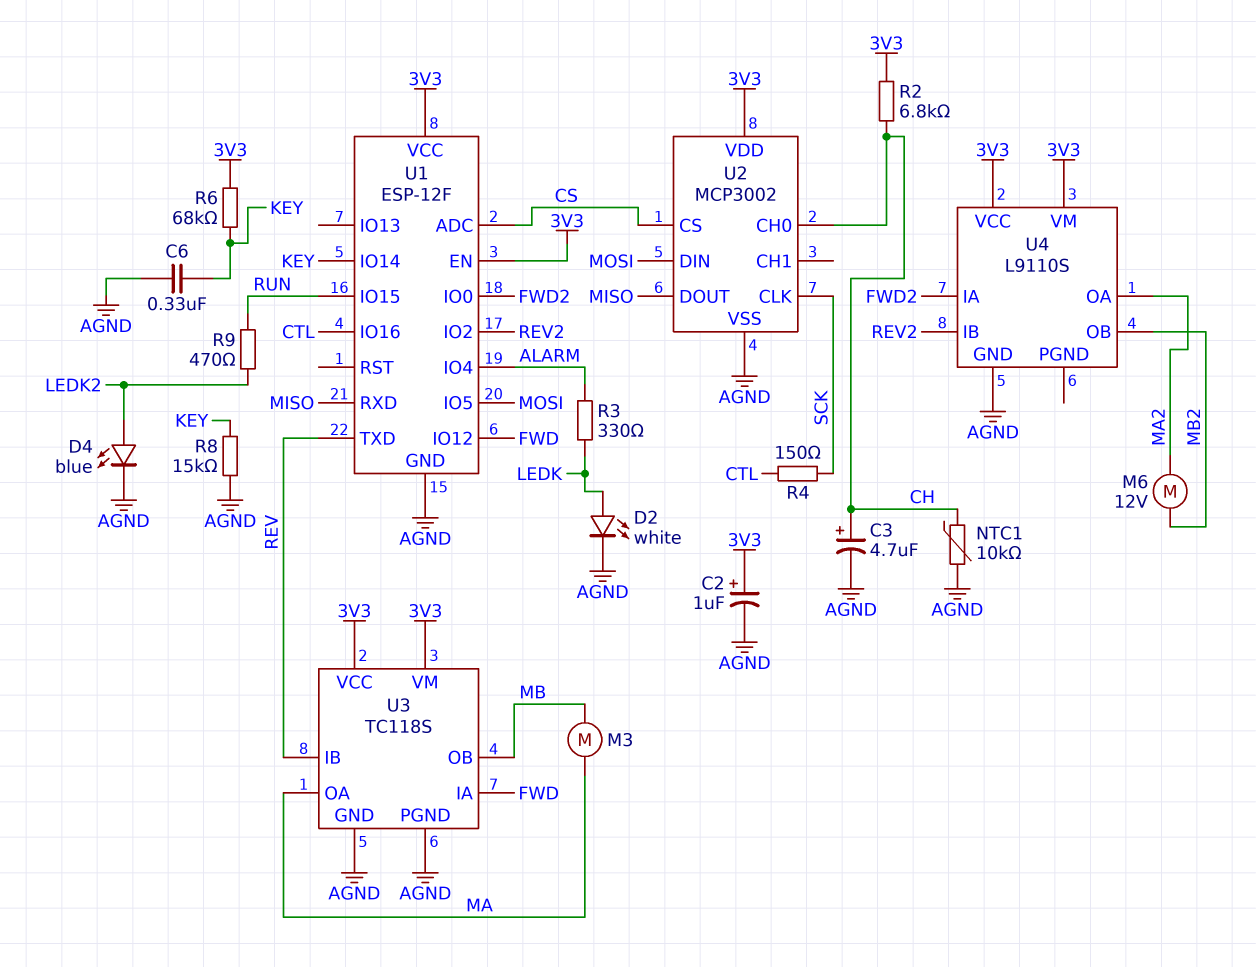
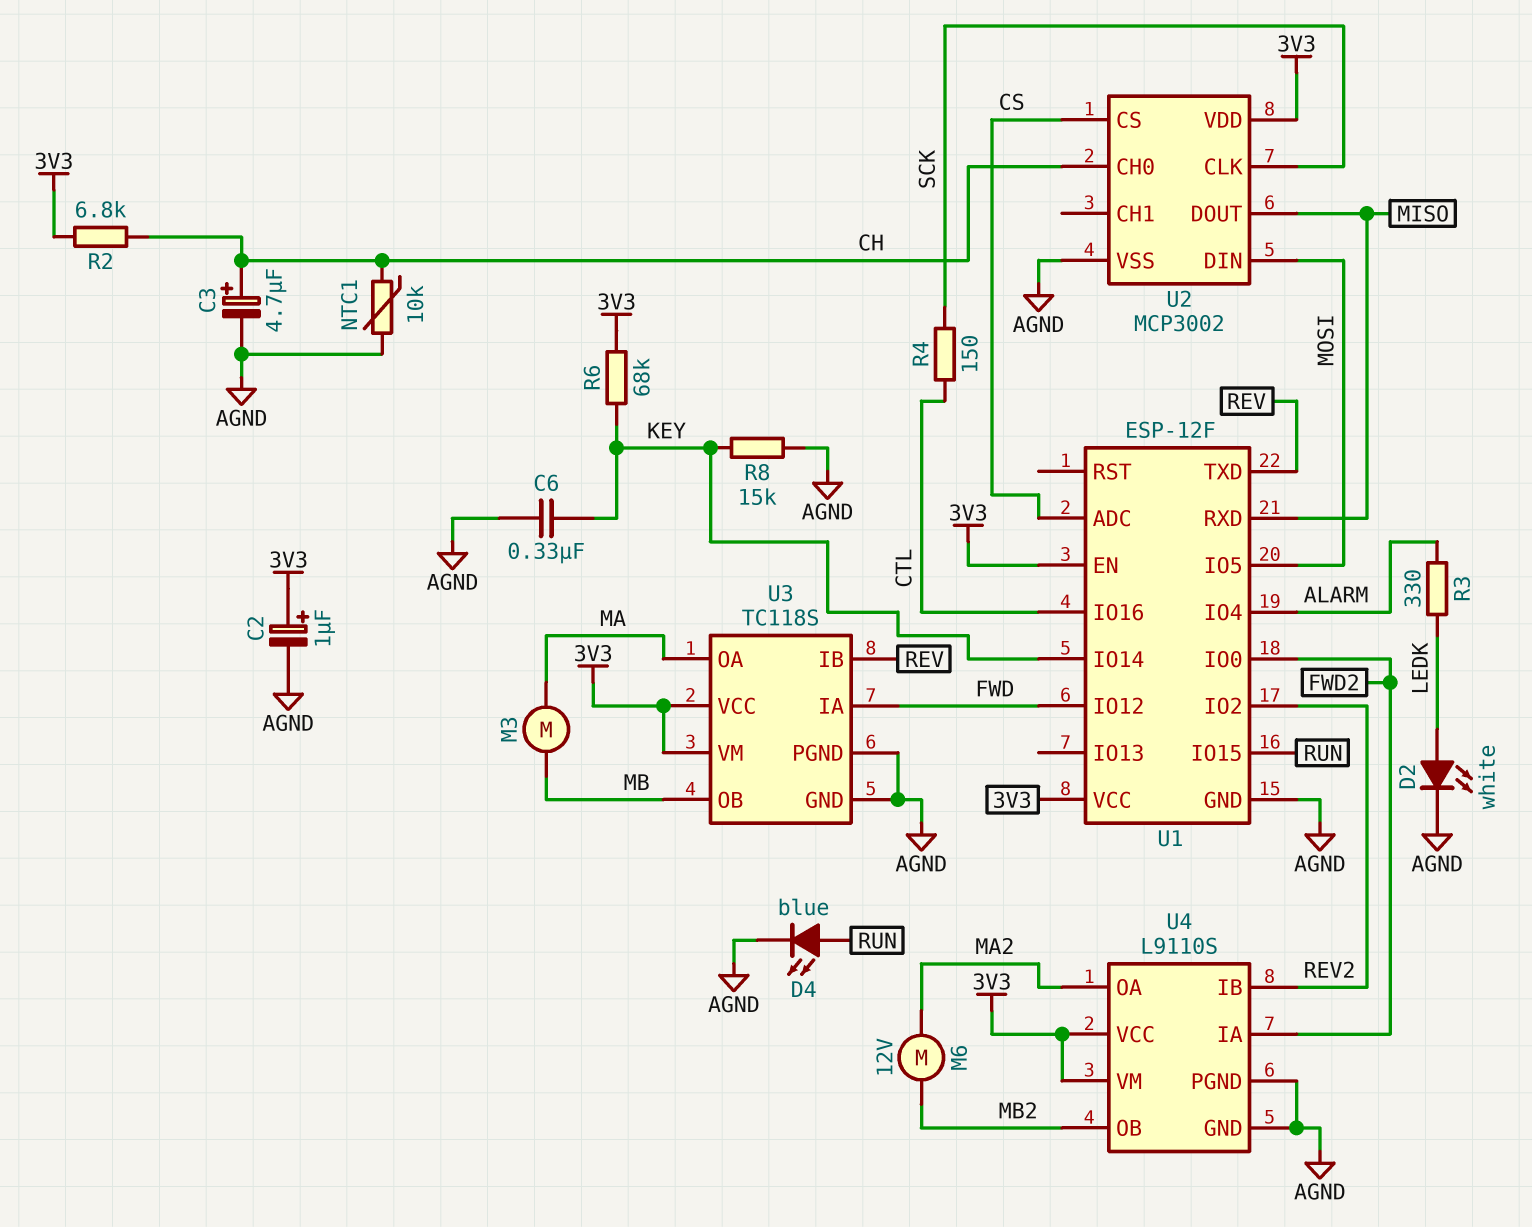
D4: LED blue (A LEDK2, K AGND) -> LED blue (A RUN, K AGND)
R9: 470 (LEDK2, RUN) -> none
U4 pin PGND: none -> AGND

